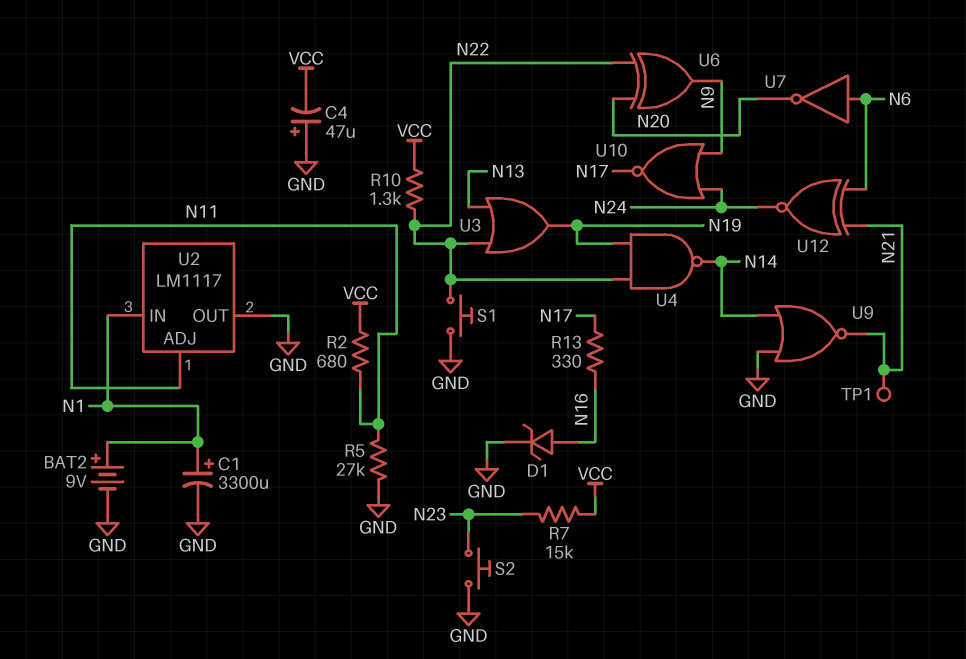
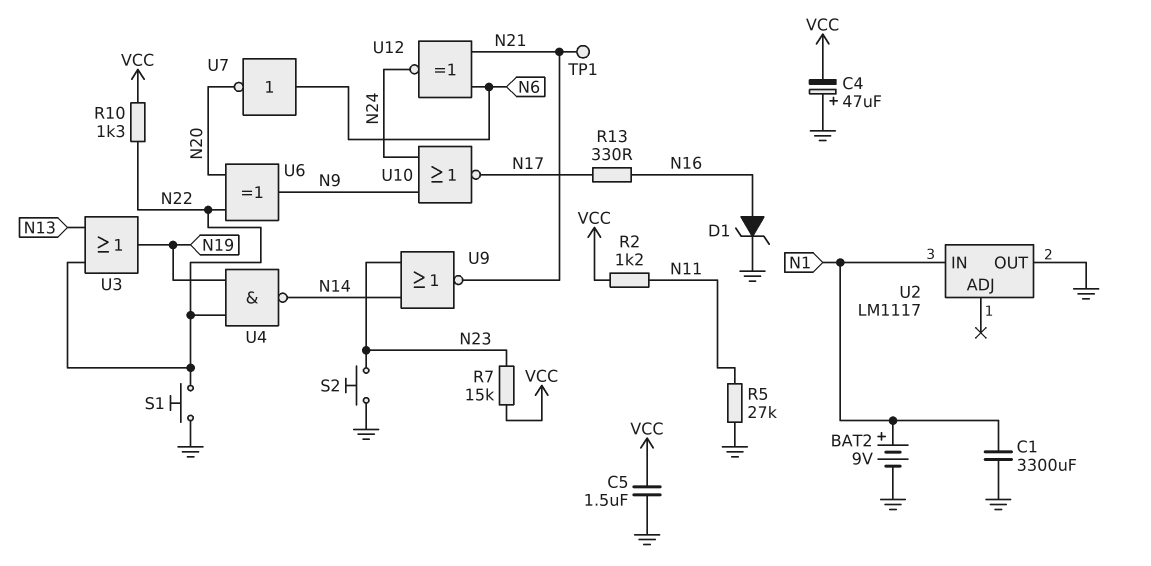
C1: 3300uF (plus N1, minus GND) -> 3300uF (GND, N1)
C5: none -> 1.5uF (GND, VCC)
R2: 680 (N11, VCC) -> 1.2k (N11, VCC)
U2 pin ADJ: N11 -> none
U9: NOR (in GND, in N14, out N21) -> NOR (in N14, in N23, out N21)

